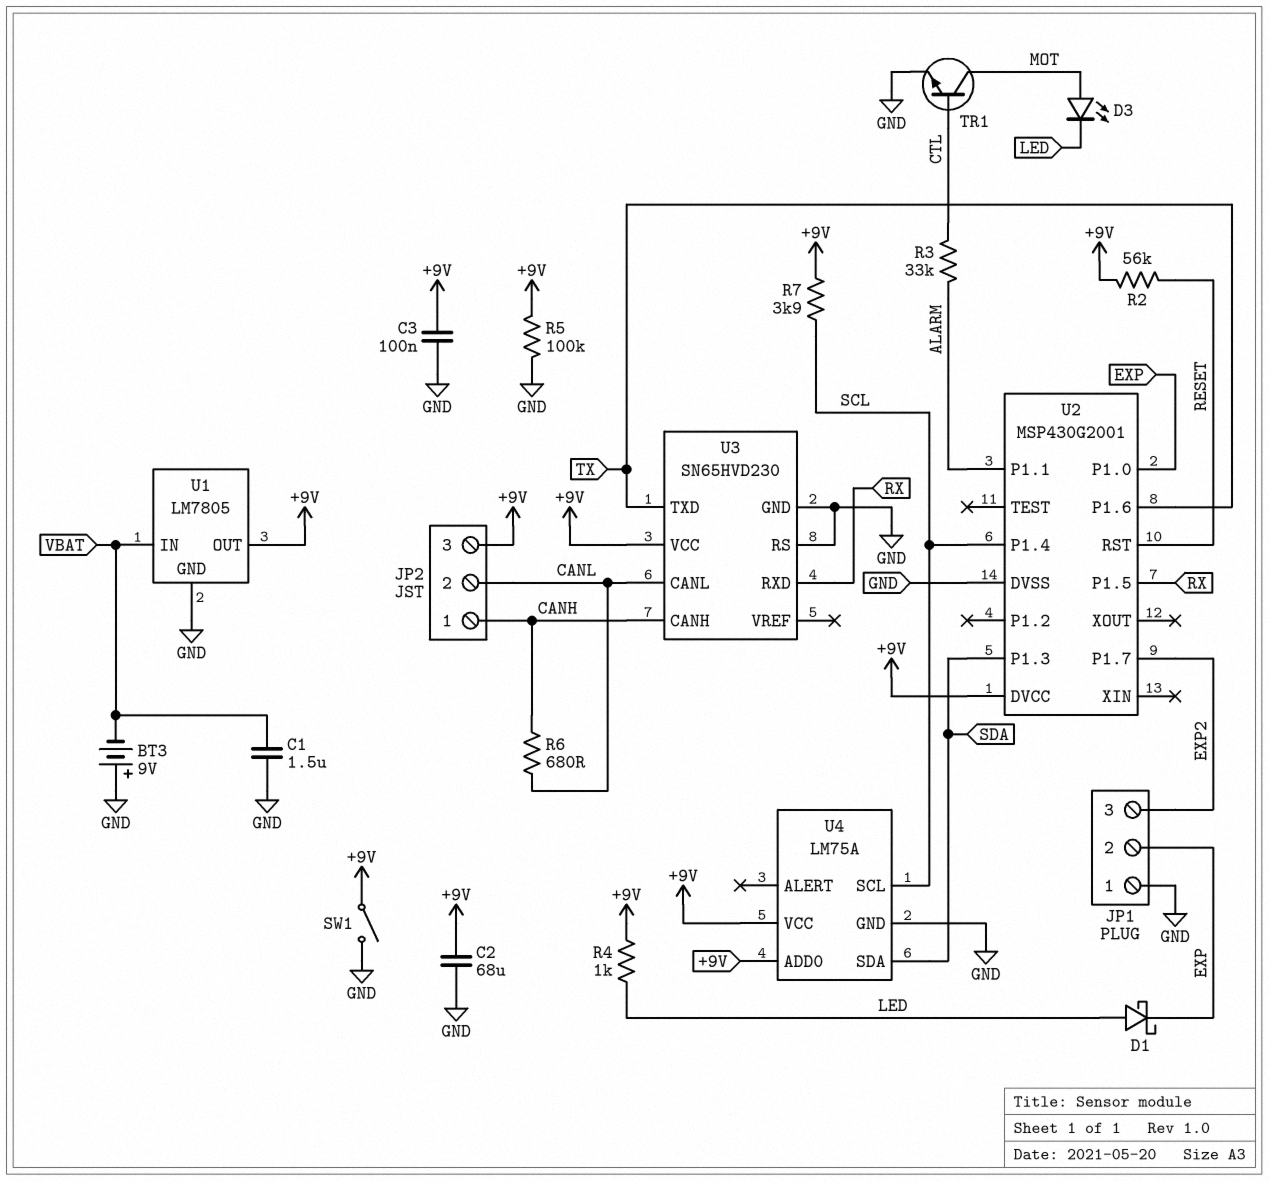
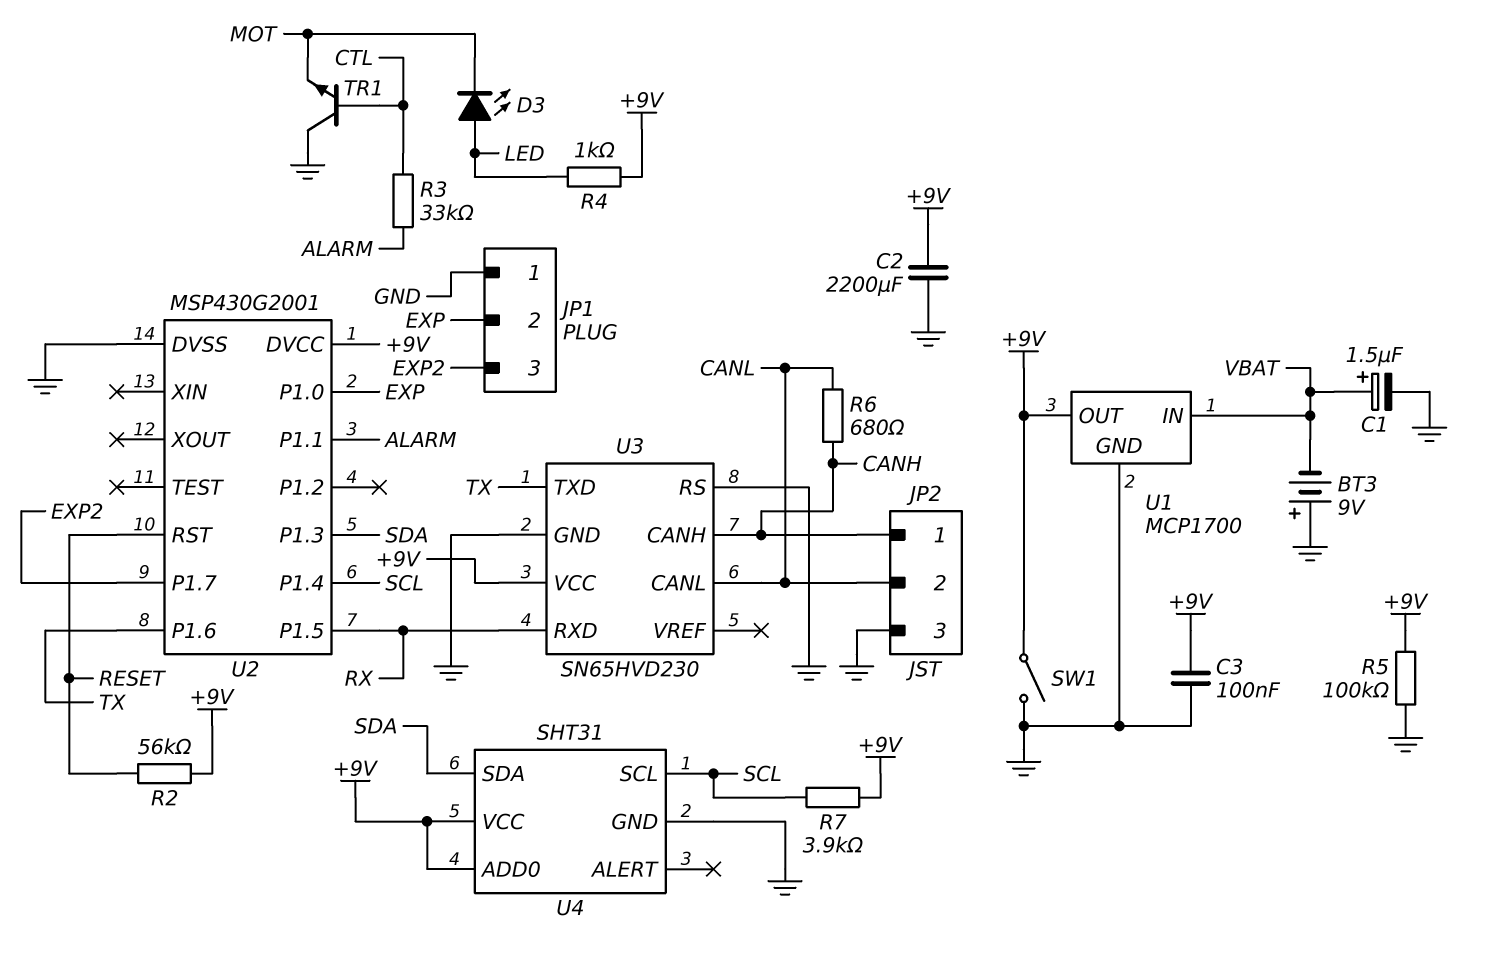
C1: 1.5uF (GND, VBAT) -> 1.5uF (plus VBAT, minus GND)
C2: 68uF (+9V, GND) -> 2200uF (+9V, GND)
D1: schottky (A LED, K EXP) -> none
D3: LED (A MOT, K LED) -> LED (A LED, K MOT)
JP2 pin 3: +9V -> GND
TR1: NPN (B CTL, C MOT, E GND) -> NPN (B CTL, C GND, E MOT)
U1: LM7805 -> MCP1700
U4: LM75A -> SHT31

